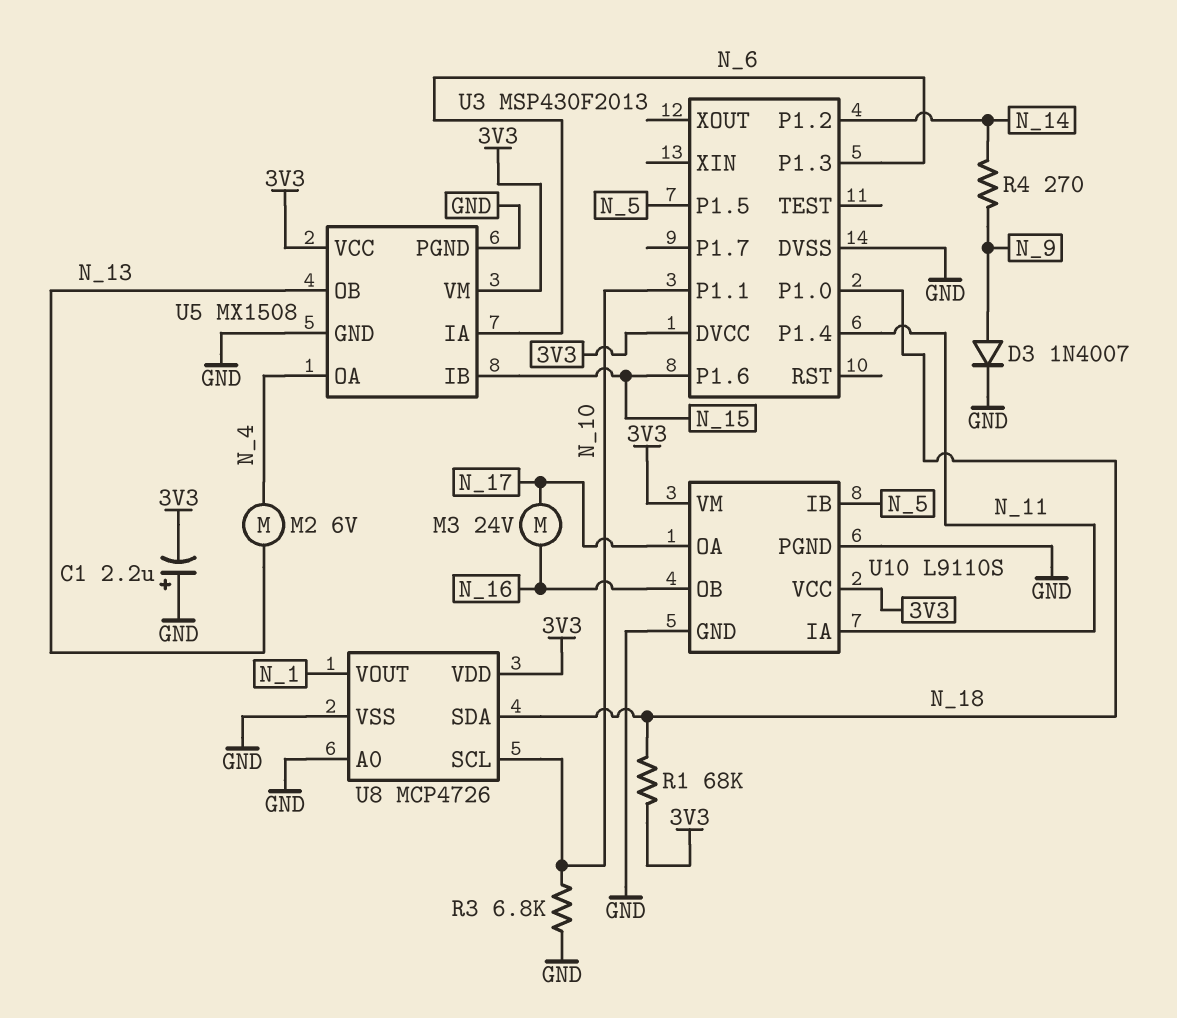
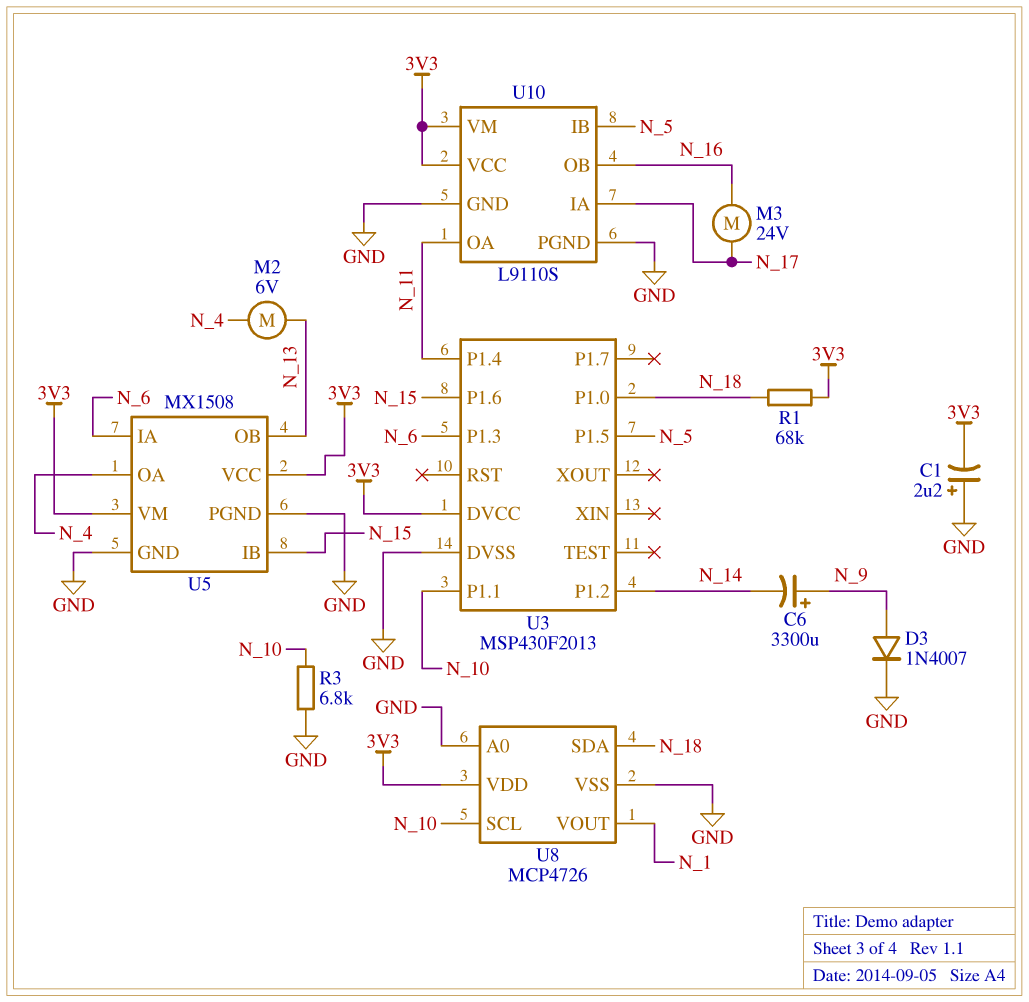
C6: none -> 3300uF (plus N_9, minus N_14)
R4: 270 (N_9, N_14) -> none
U10 pin IA: N_11 -> N_17
U10 pin OA: N_17 -> N_11

